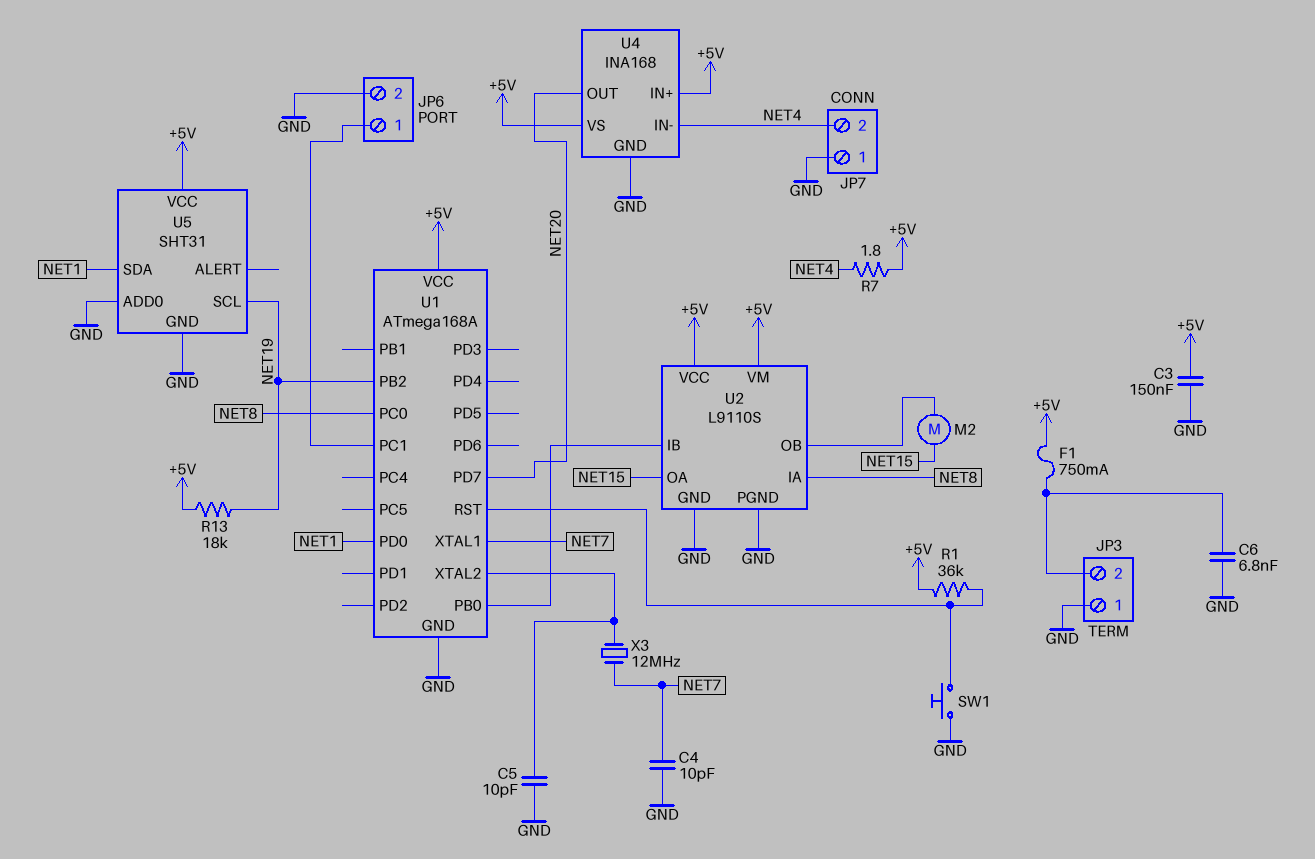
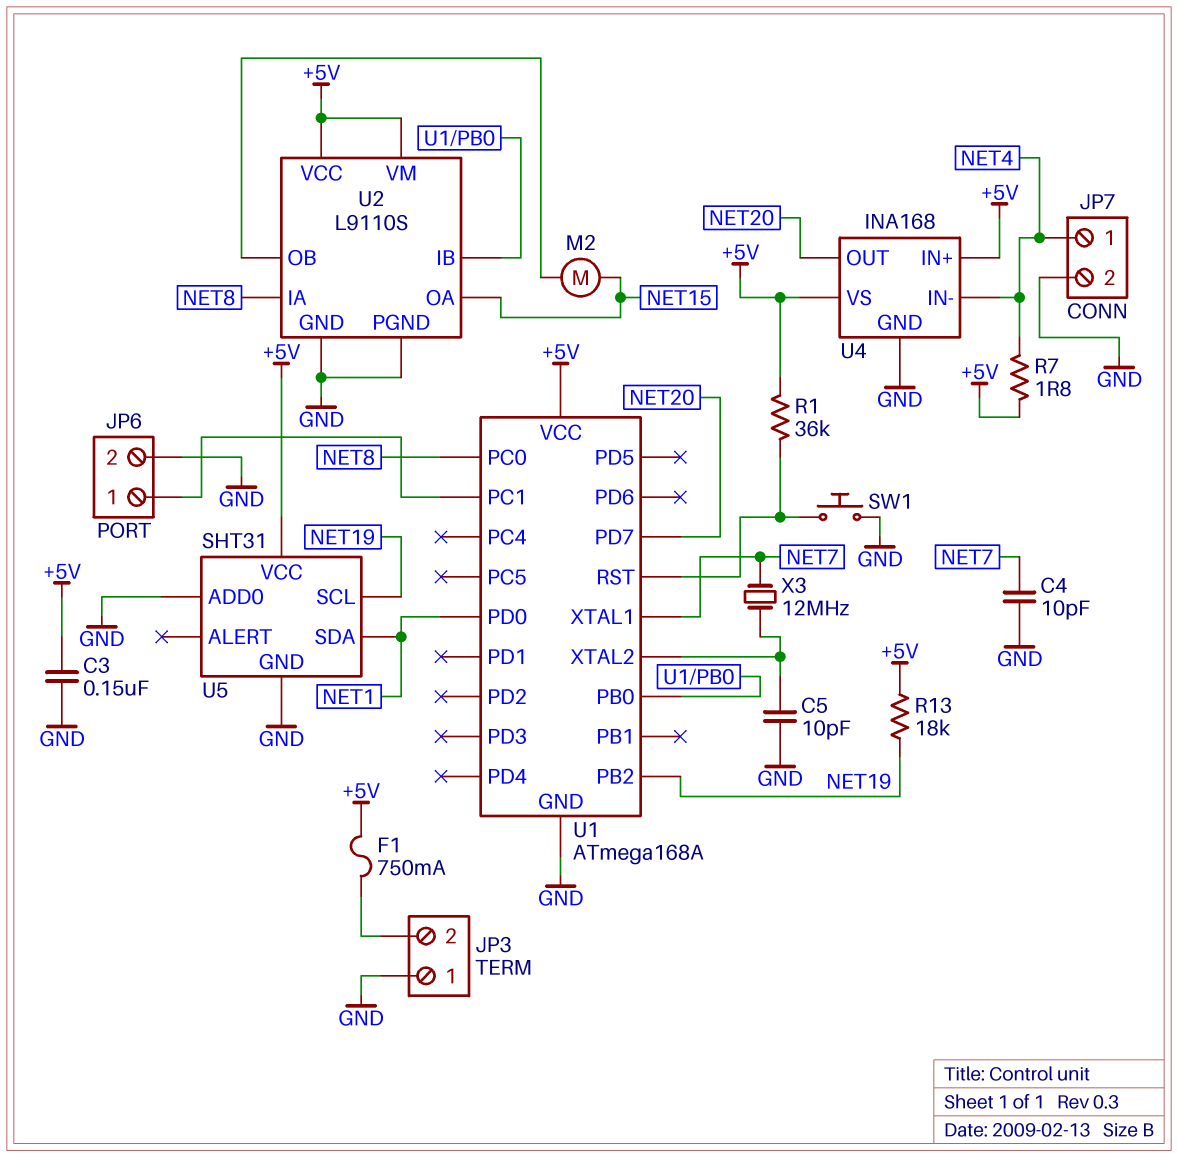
C6: 6.8nF (GND, JP3/2) -> none
JP7 pin 1: GND -> NET4
JP7 pin 2: NET4 -> GND

